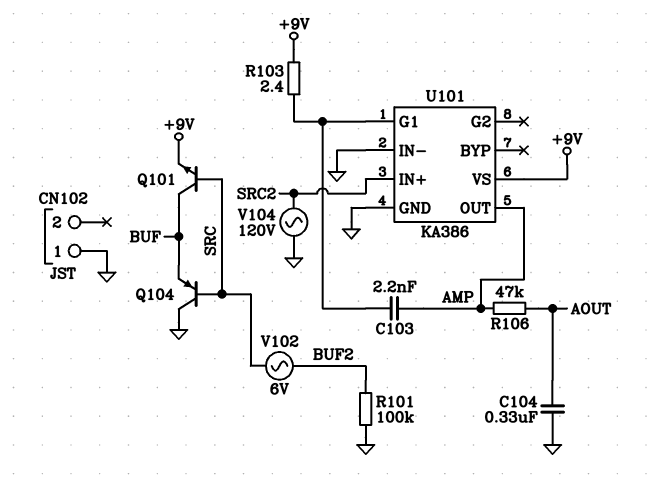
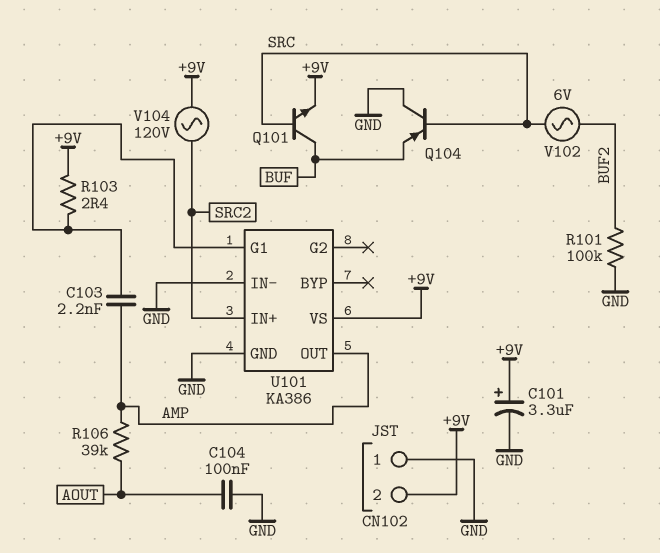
C101: none -> 3.3uF (plus +9V, minus GND)
C104: 330nF (AOUT, GND) -> 100nF (AOUT, GND)
CN102 pin 2: none -> +9V
R106: 47k (AMP, AOUT) -> 39k (AMP, AOUT)
V104: AC 120V (GND, SRC2) -> AC 120V (+9V, SRC2)

